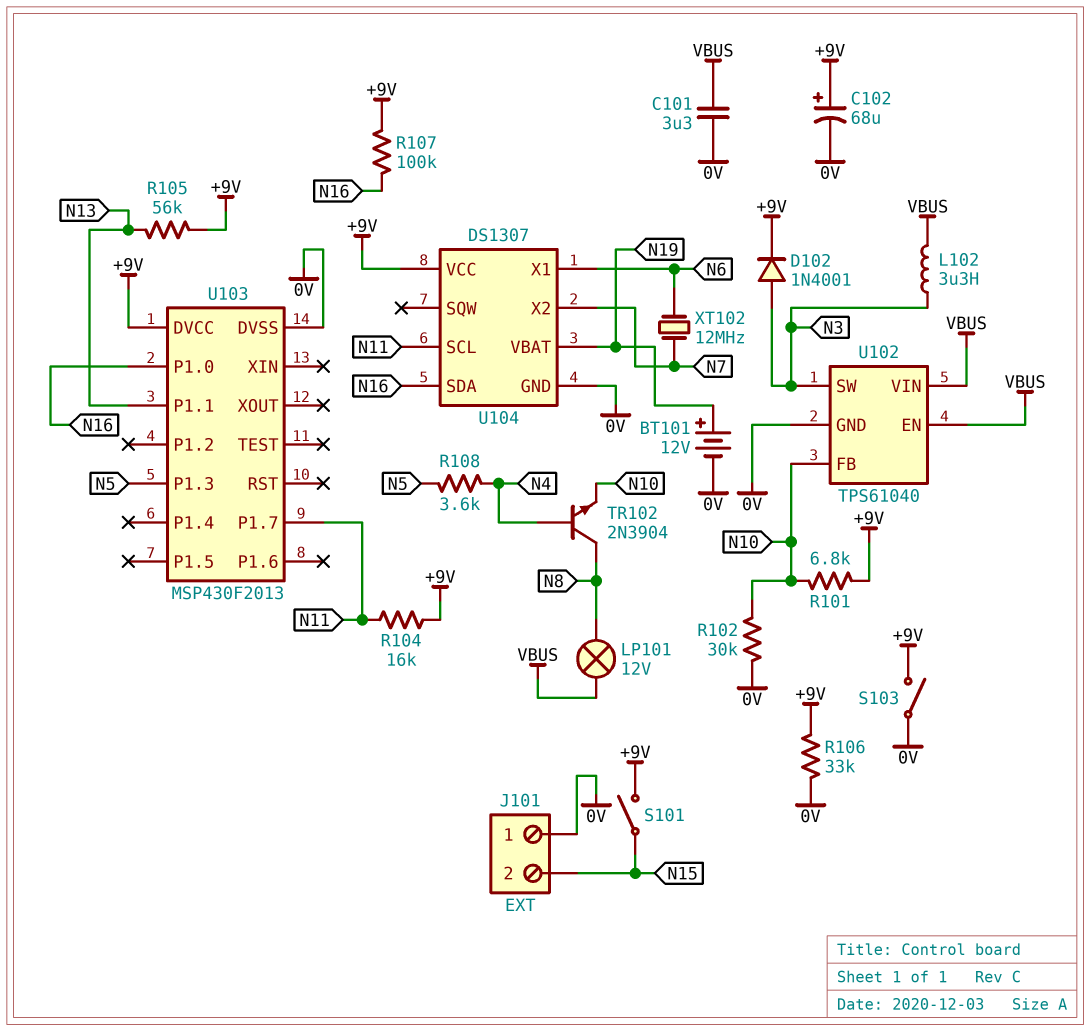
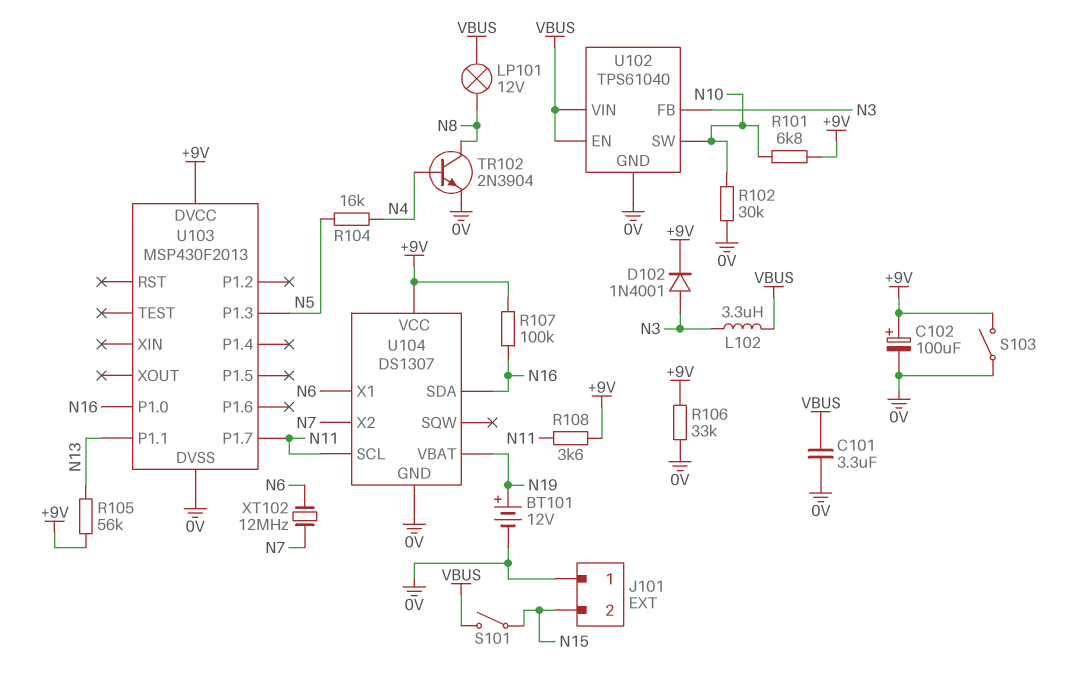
C102: 68uF (plus +9V, minus 0V) -> 100uF (plus +9V, minus 0V)
R104: 16k (+9V, N11) -> 16k (N4, N5)
R108: 3.6k (N4, N5) -> 3.6k (+9V, N11)
S101: switch (+9V, N15) -> switch (N15, VBUS)
TR102: NPN 2N3904 (B N4, C N8, E N10) -> NPN 2N3904 (B N4, C N8, E 0V)
U102 pin FB: N10 -> N3
U102 pin SW: N3 -> N10

